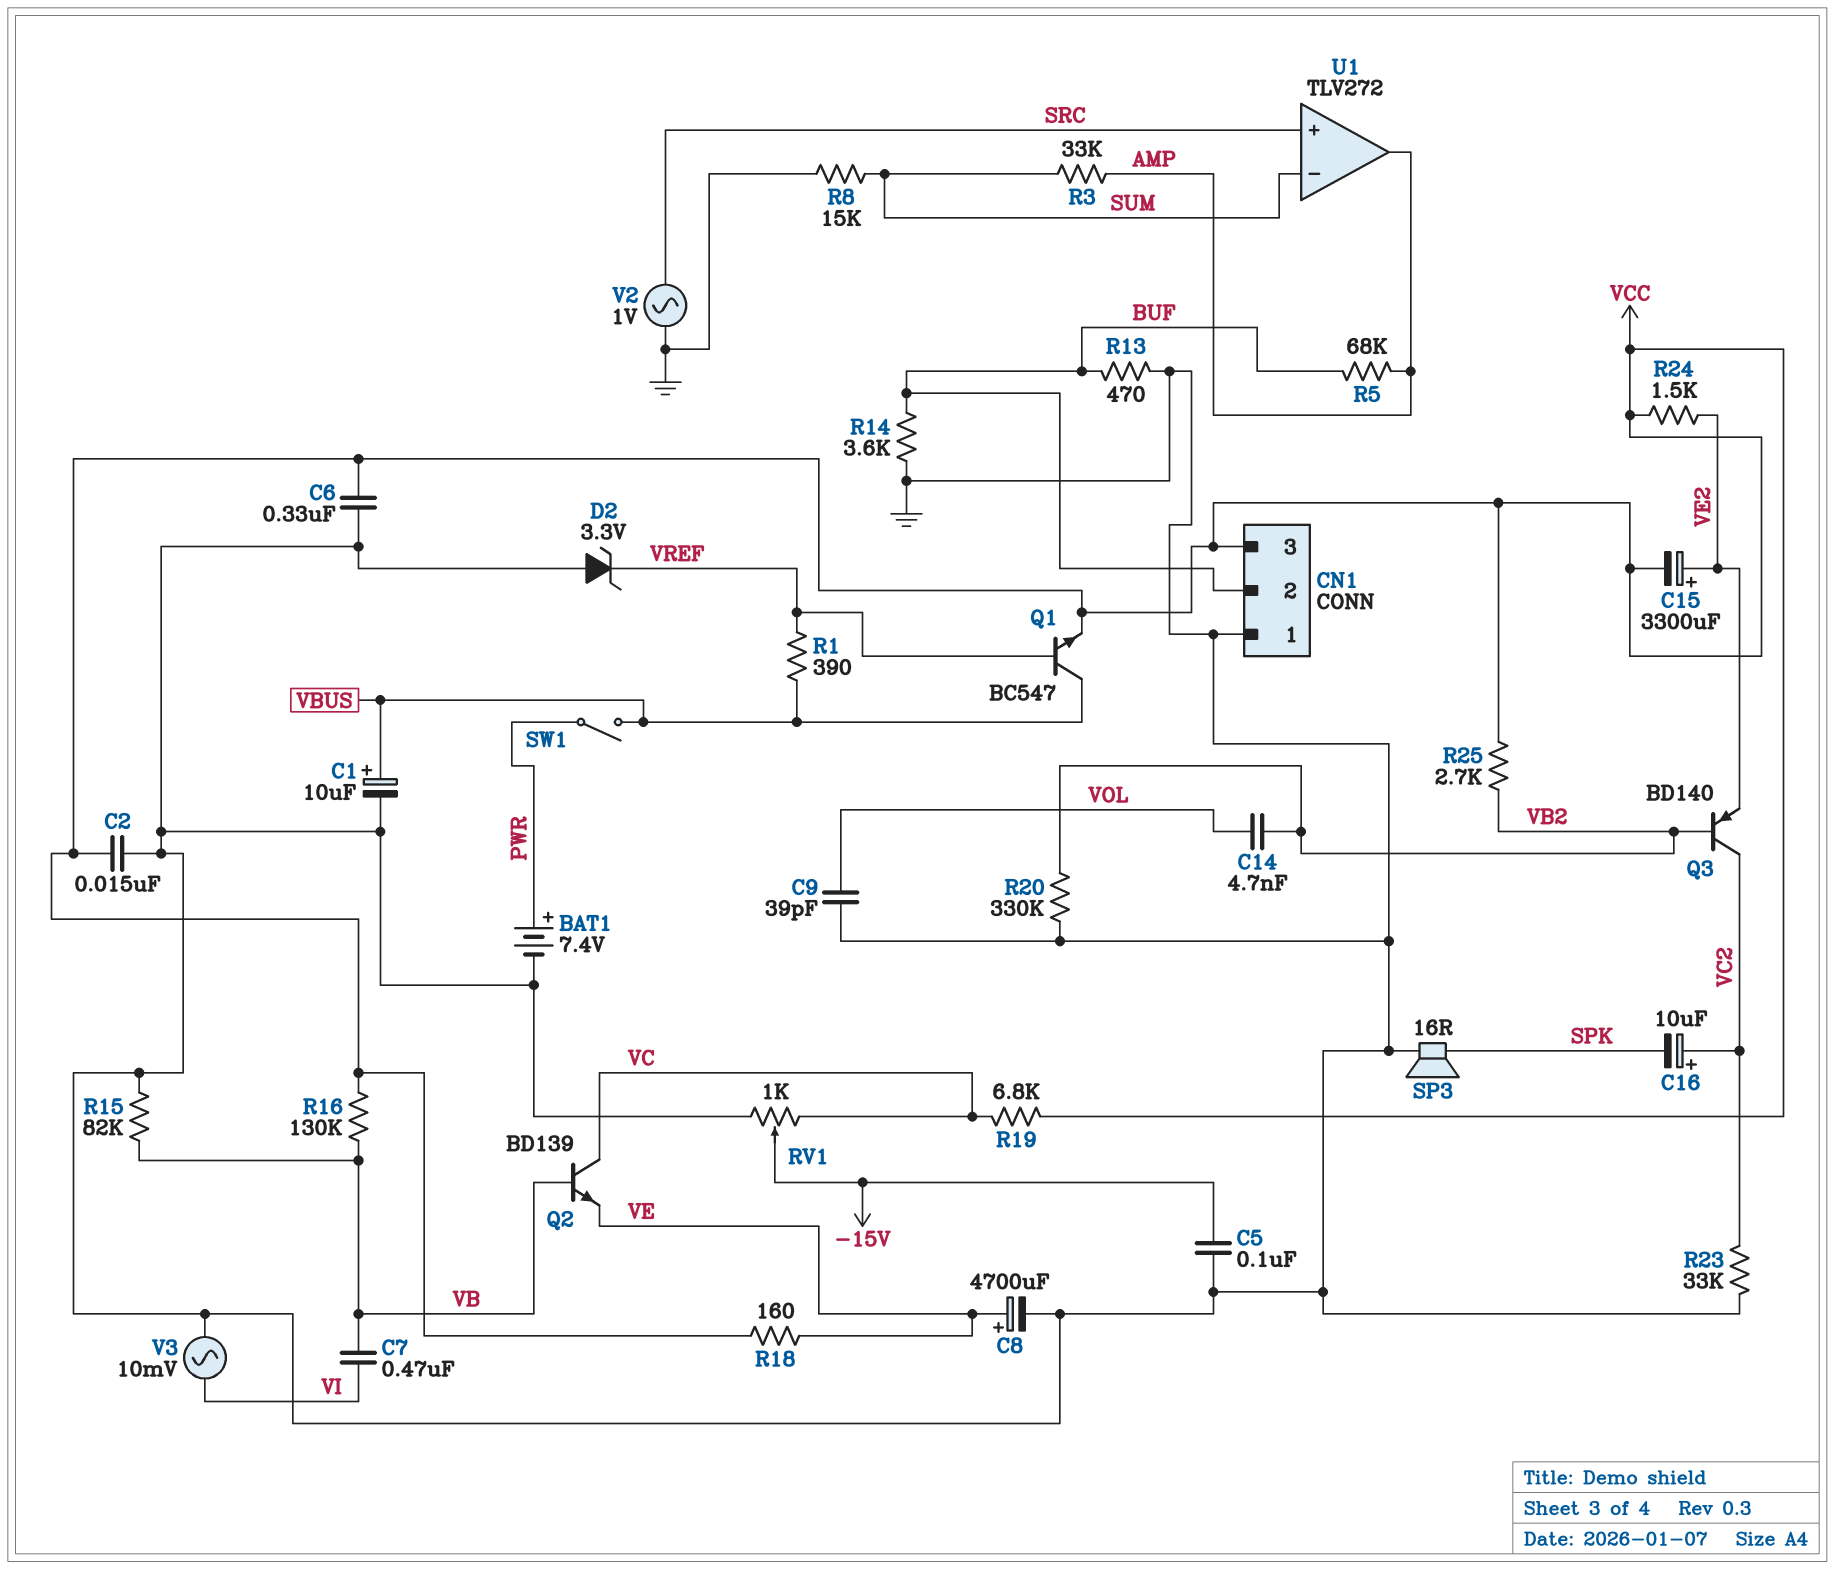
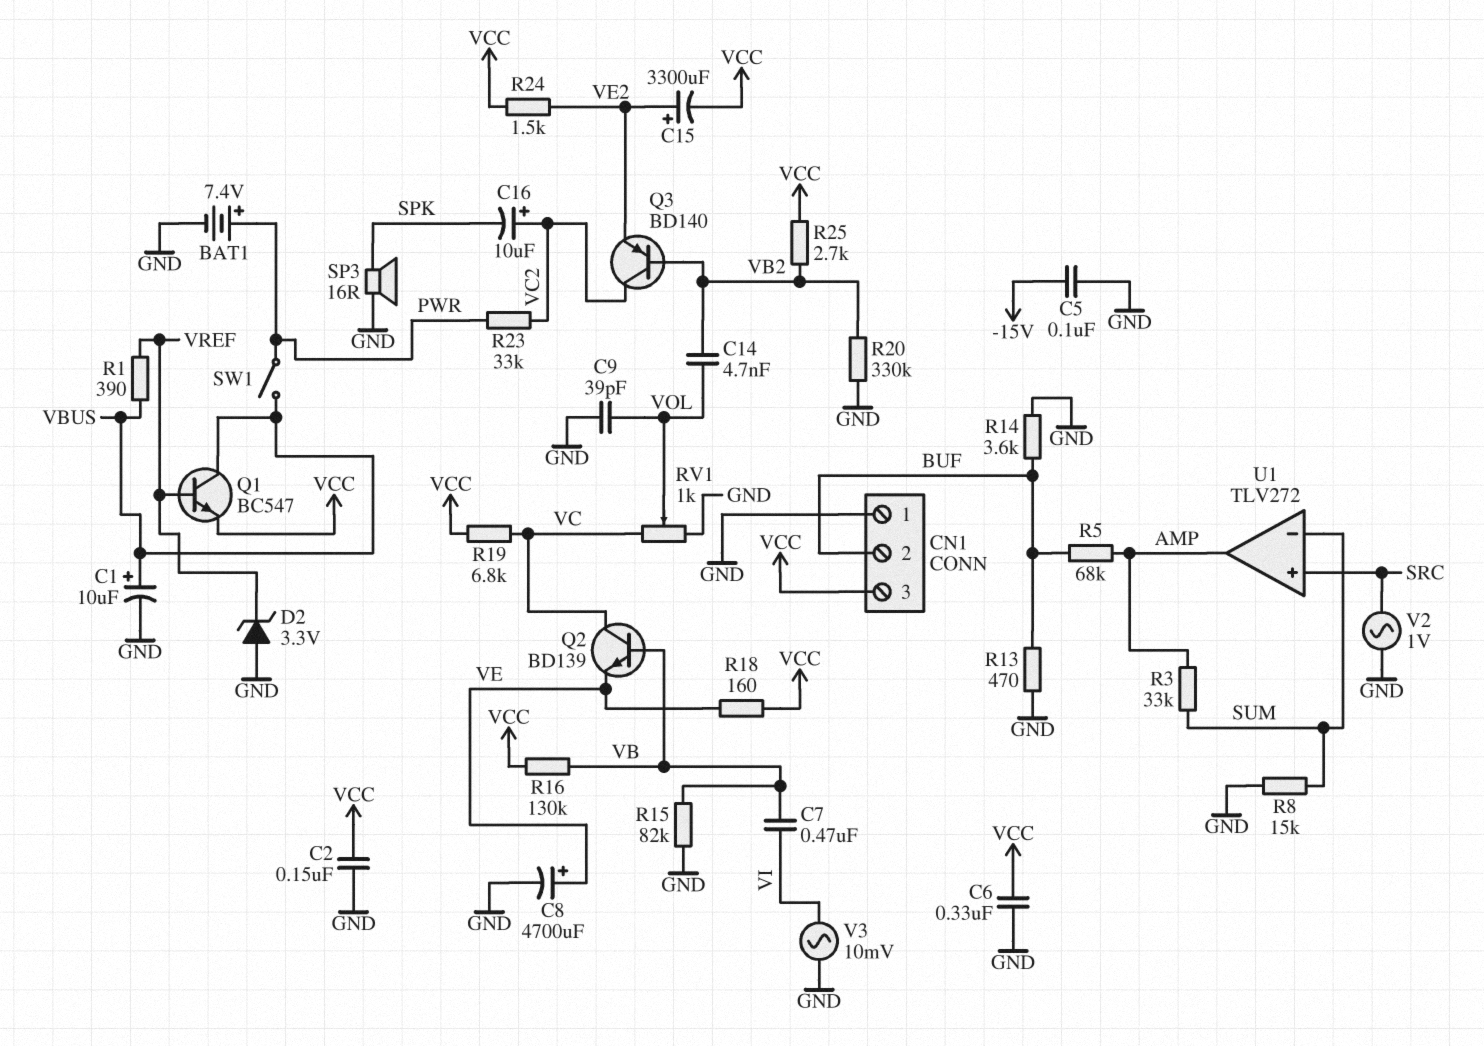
C2: 15nF (GND, VCC) -> 150nF (GND, VCC)
R23: 33k (GND, VC2) -> 33k (PWR, VC2)
RV1: 1k (GND, VC, wiper -15V) -> 1k (GND, VC, wiper VOL)

